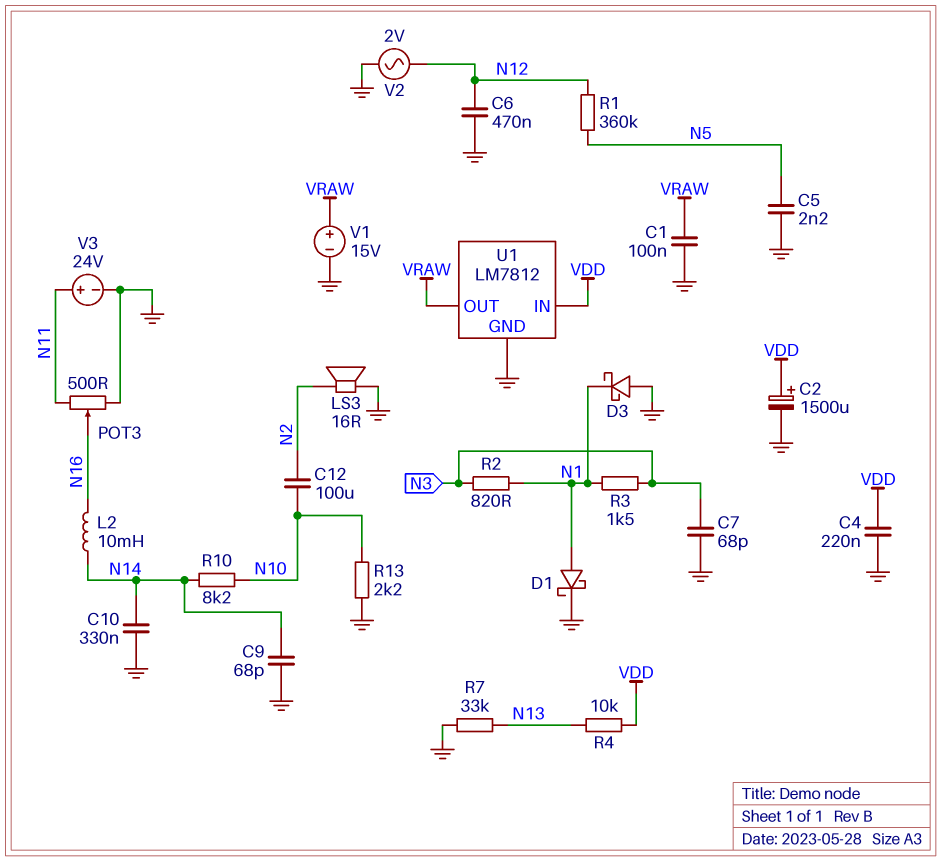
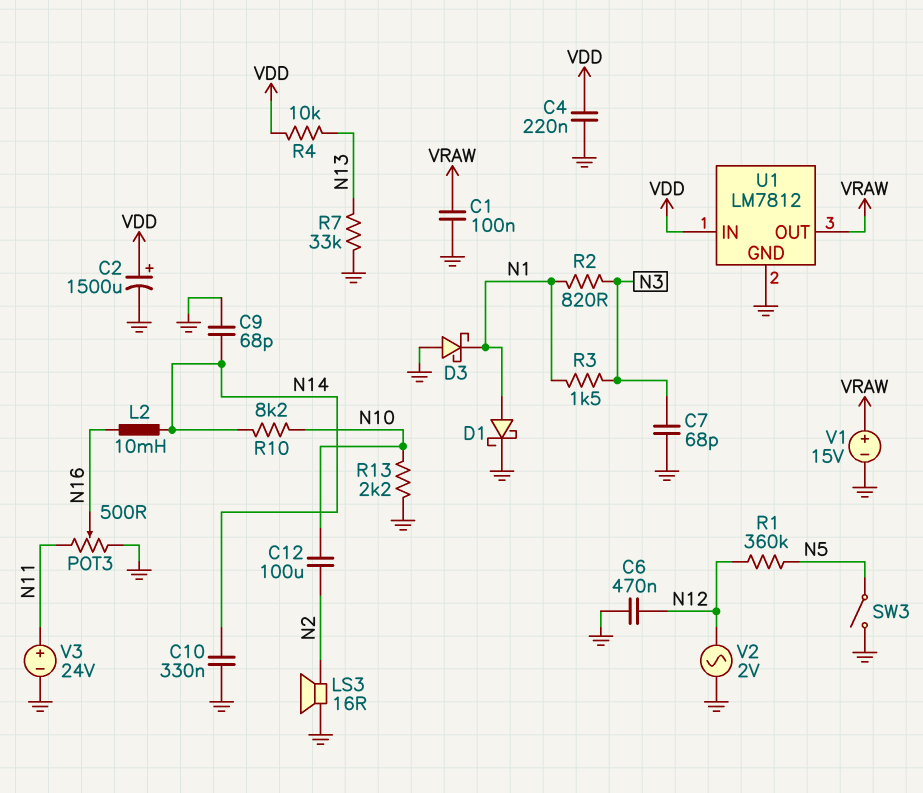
C5: 2.2nF (GND, N5) -> none
SW3: none -> switch (GND, N5)

